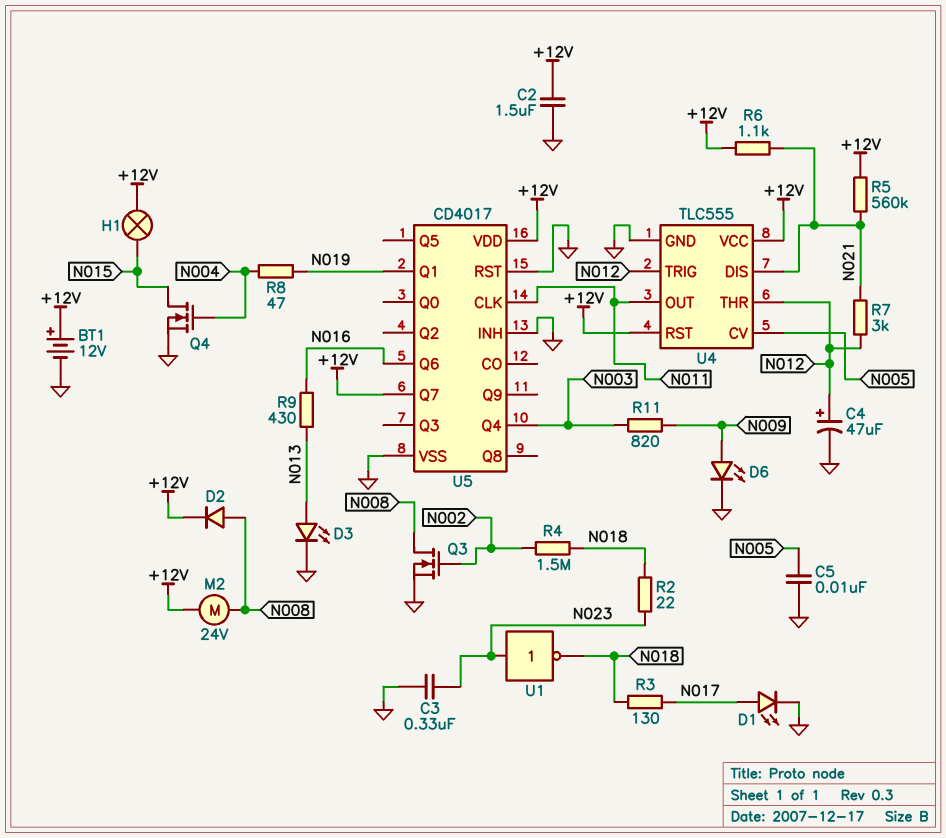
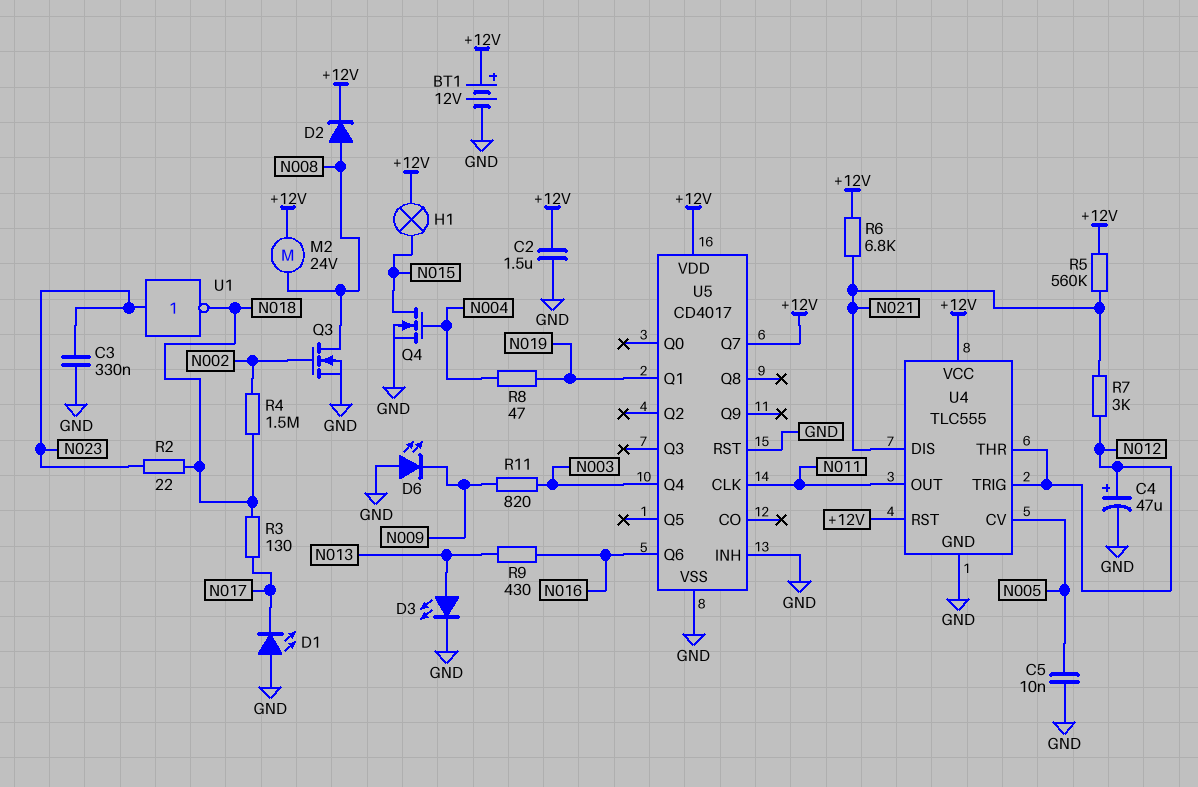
D1: LED (A N017, K GND) -> LED (A GND, K N017)
D6: LED (A N009, K GND) -> LED (A GND, K N009)
R6: 1.1k (+12V, N021) -> 6.8k (+12V, N021)

